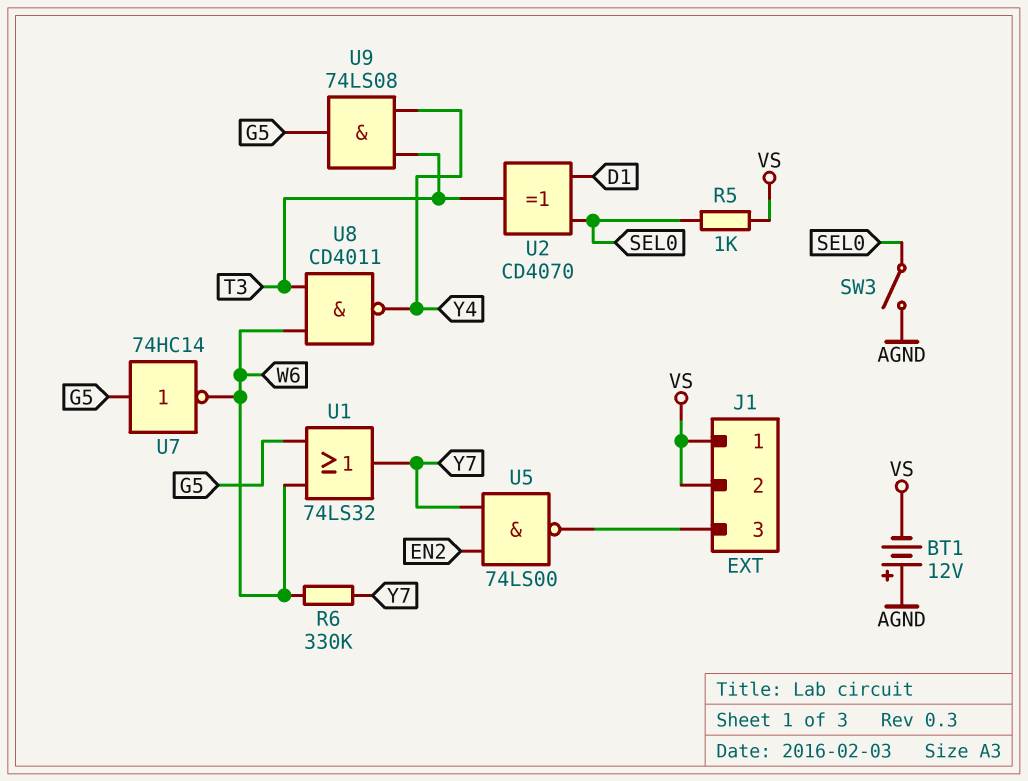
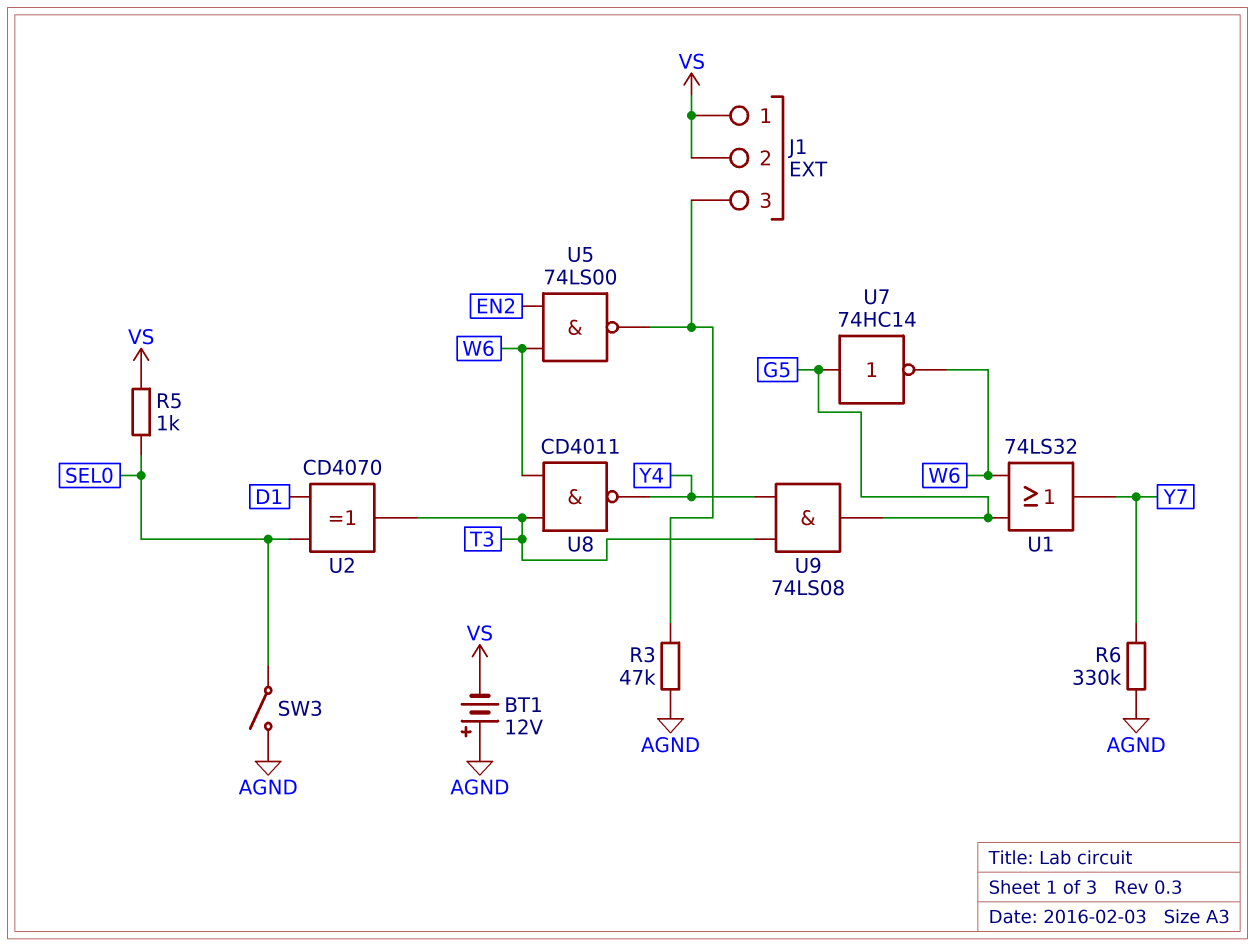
R3: none -> 47k (AGND, J1/3)
R6: 330k (W6, Y7) -> 330k (AGND, Y7)
U5: NAND 74LS00 (in EN2, in Y7, out J1/3) -> NAND 74LS00 (in EN2, in W6, out J1/3)

